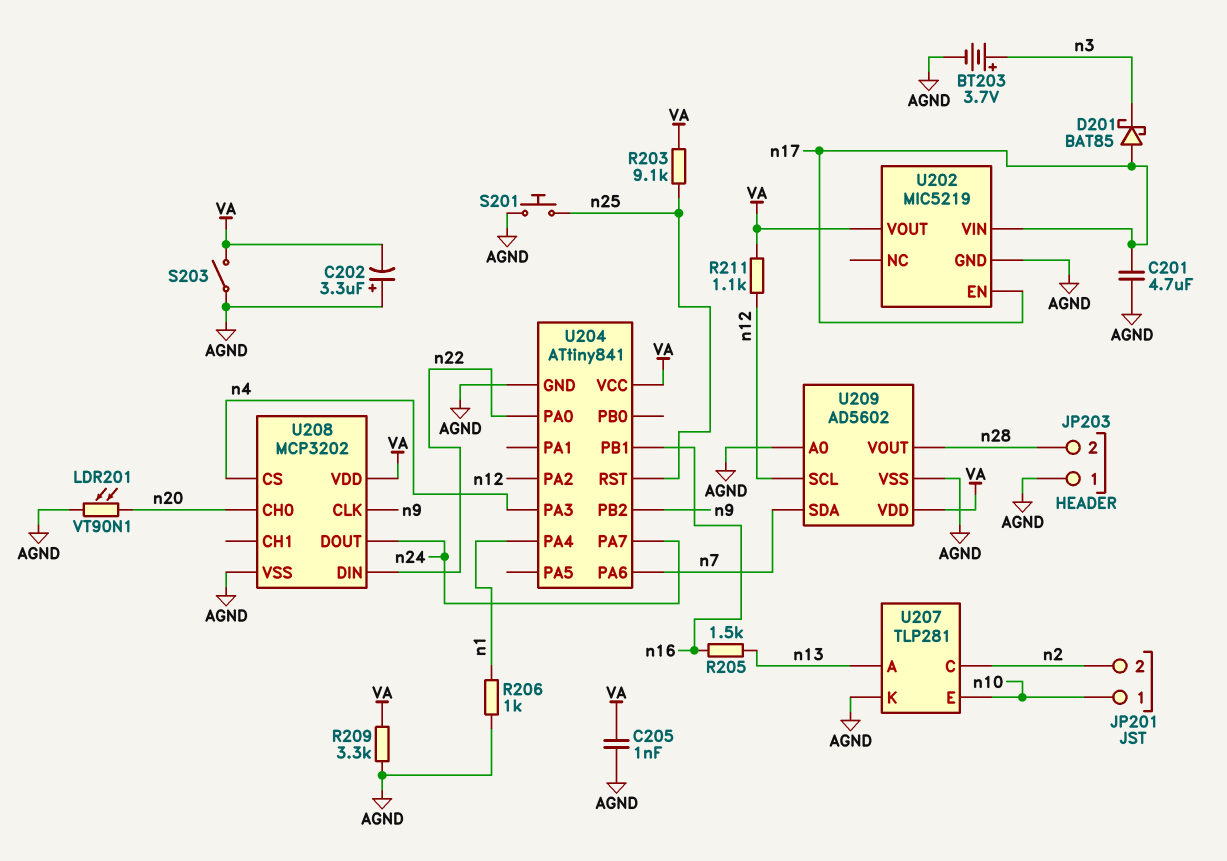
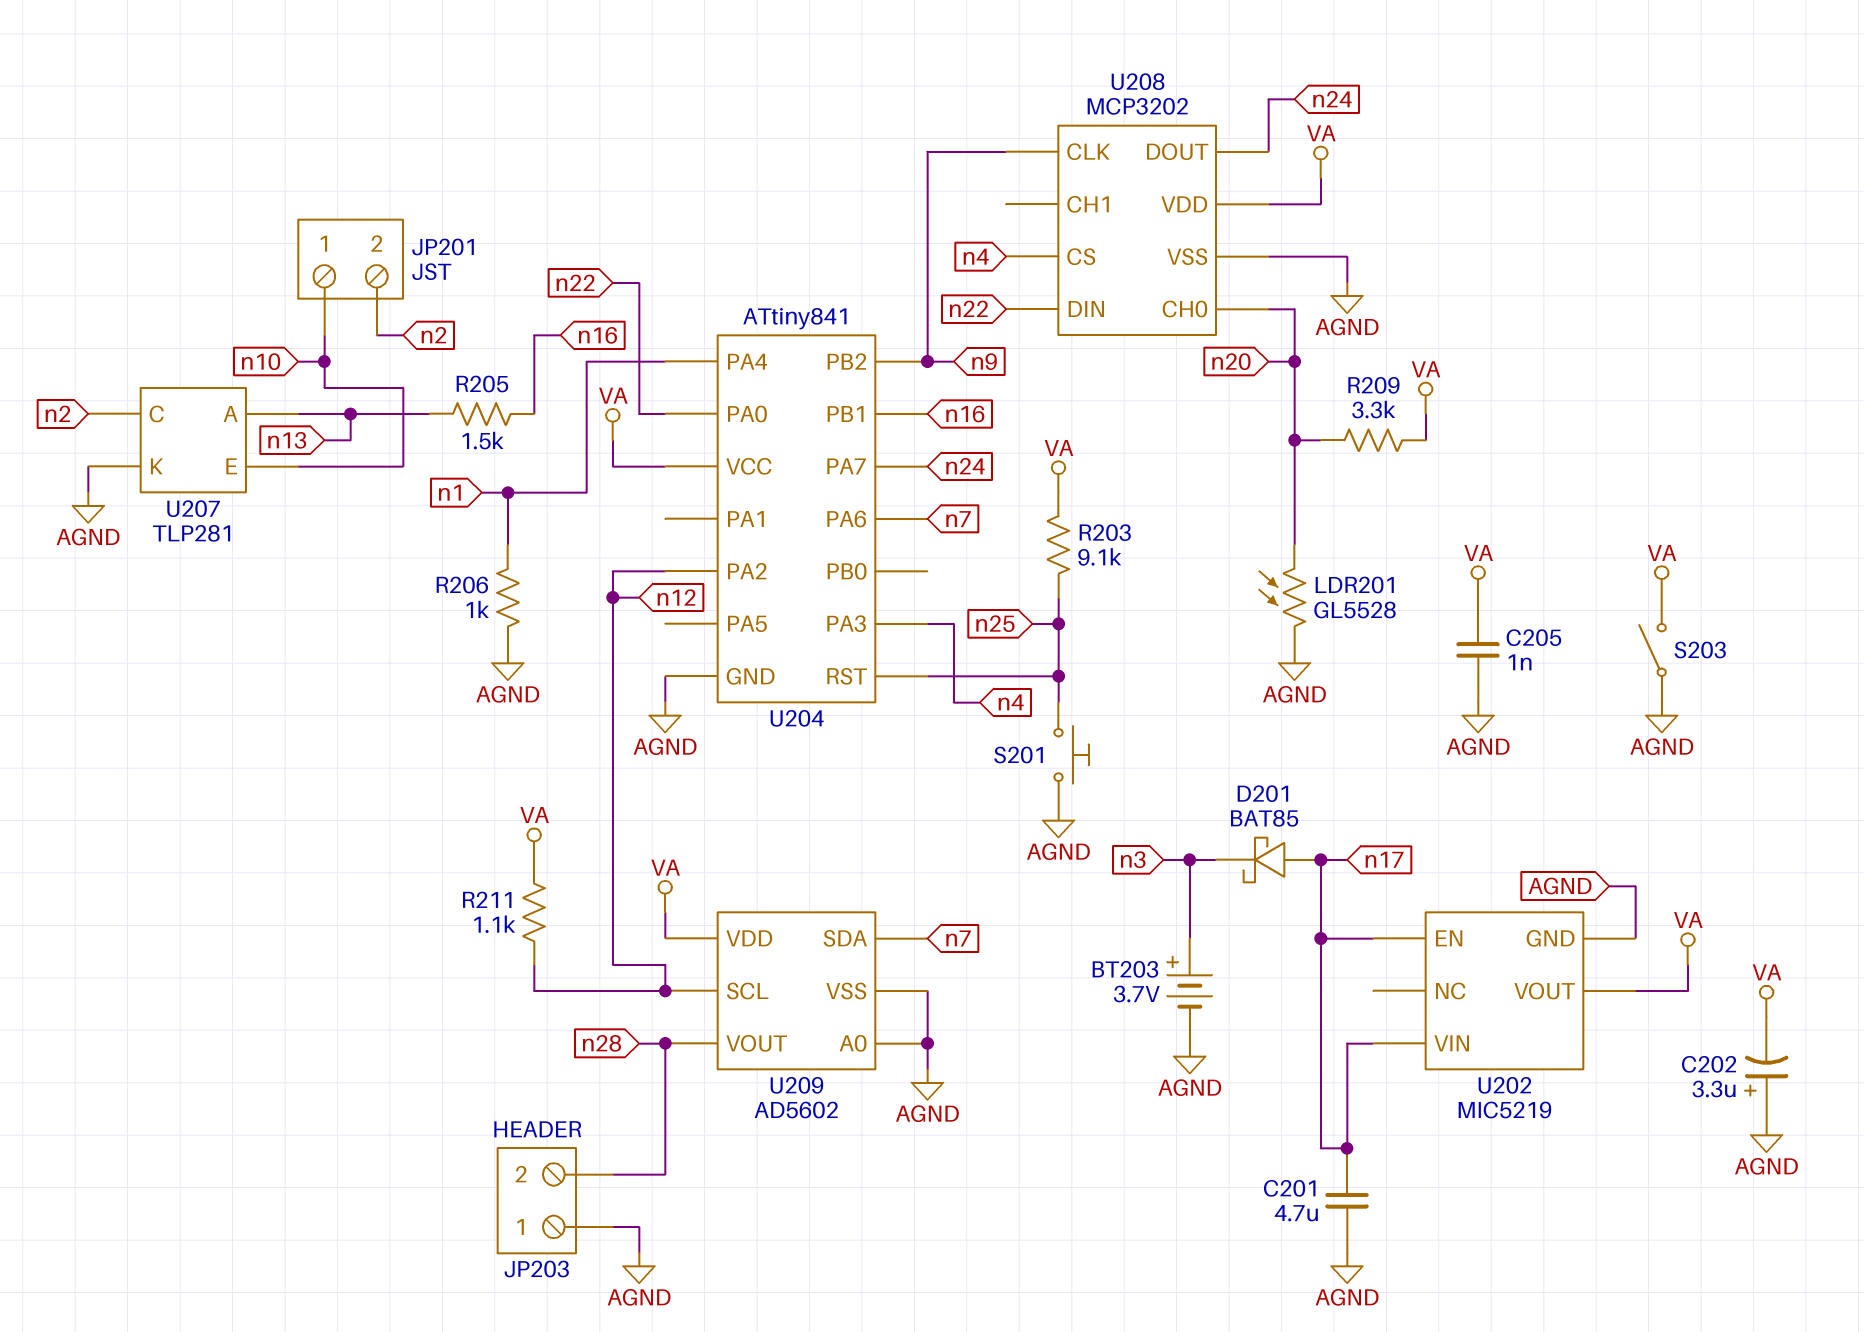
LDR201: VT90N1 (AGND, n20) -> GL5528 (AGND, n20)
R209: 3.3k (AGND, VA) -> 3.3k (VA, n20)

